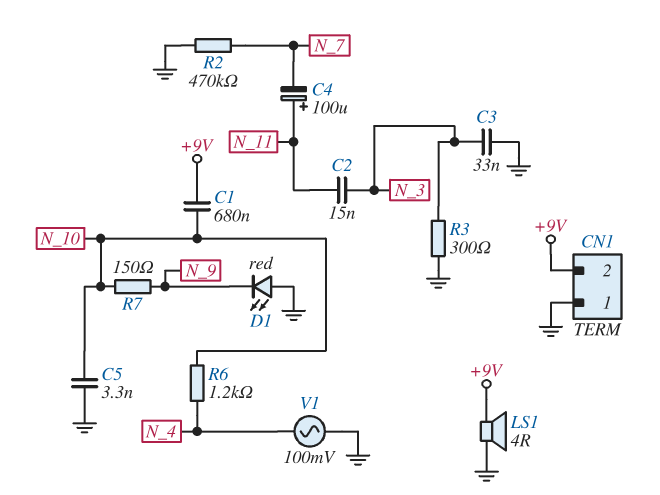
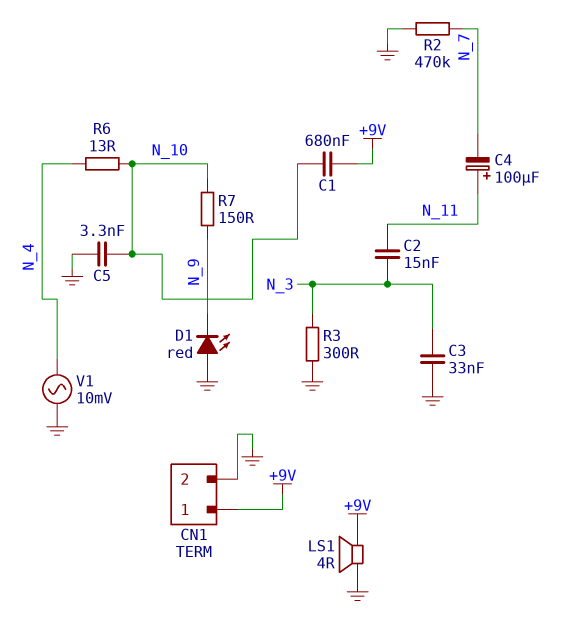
CN1 pin 1: GND -> +9V
CN1 pin 2: +9V -> GND
R6: 1.2k (N_4, N_10) -> 13 (N_4, N_10)
V1: AC 100mV (GND, N_4) -> AC 10mV (GND, N_4)

